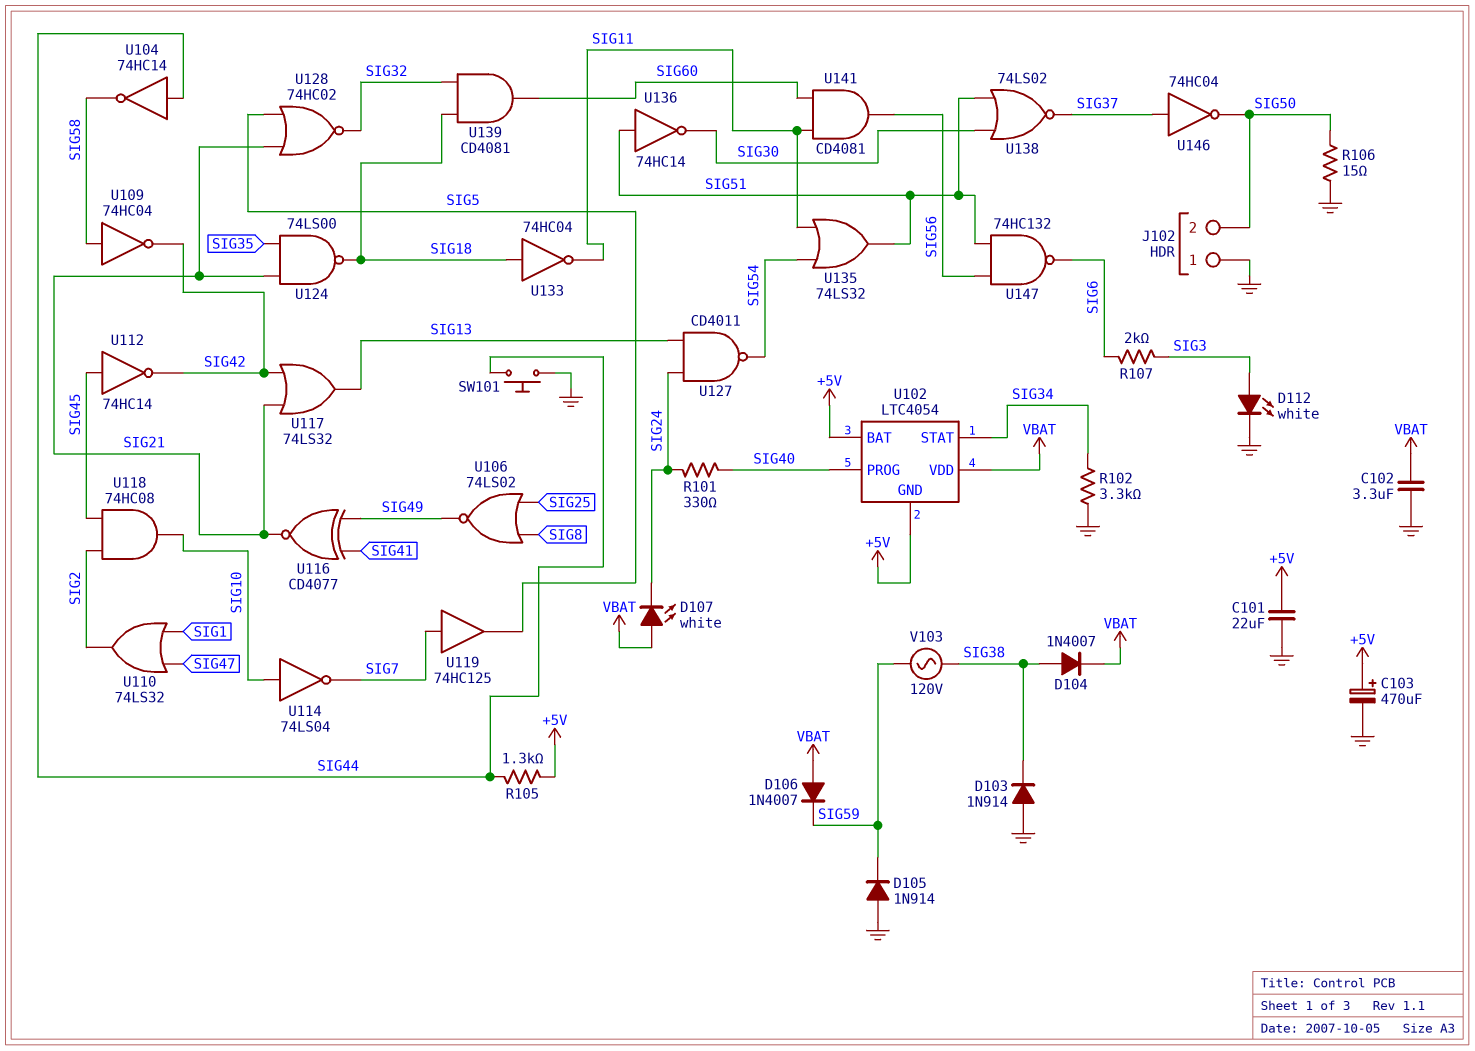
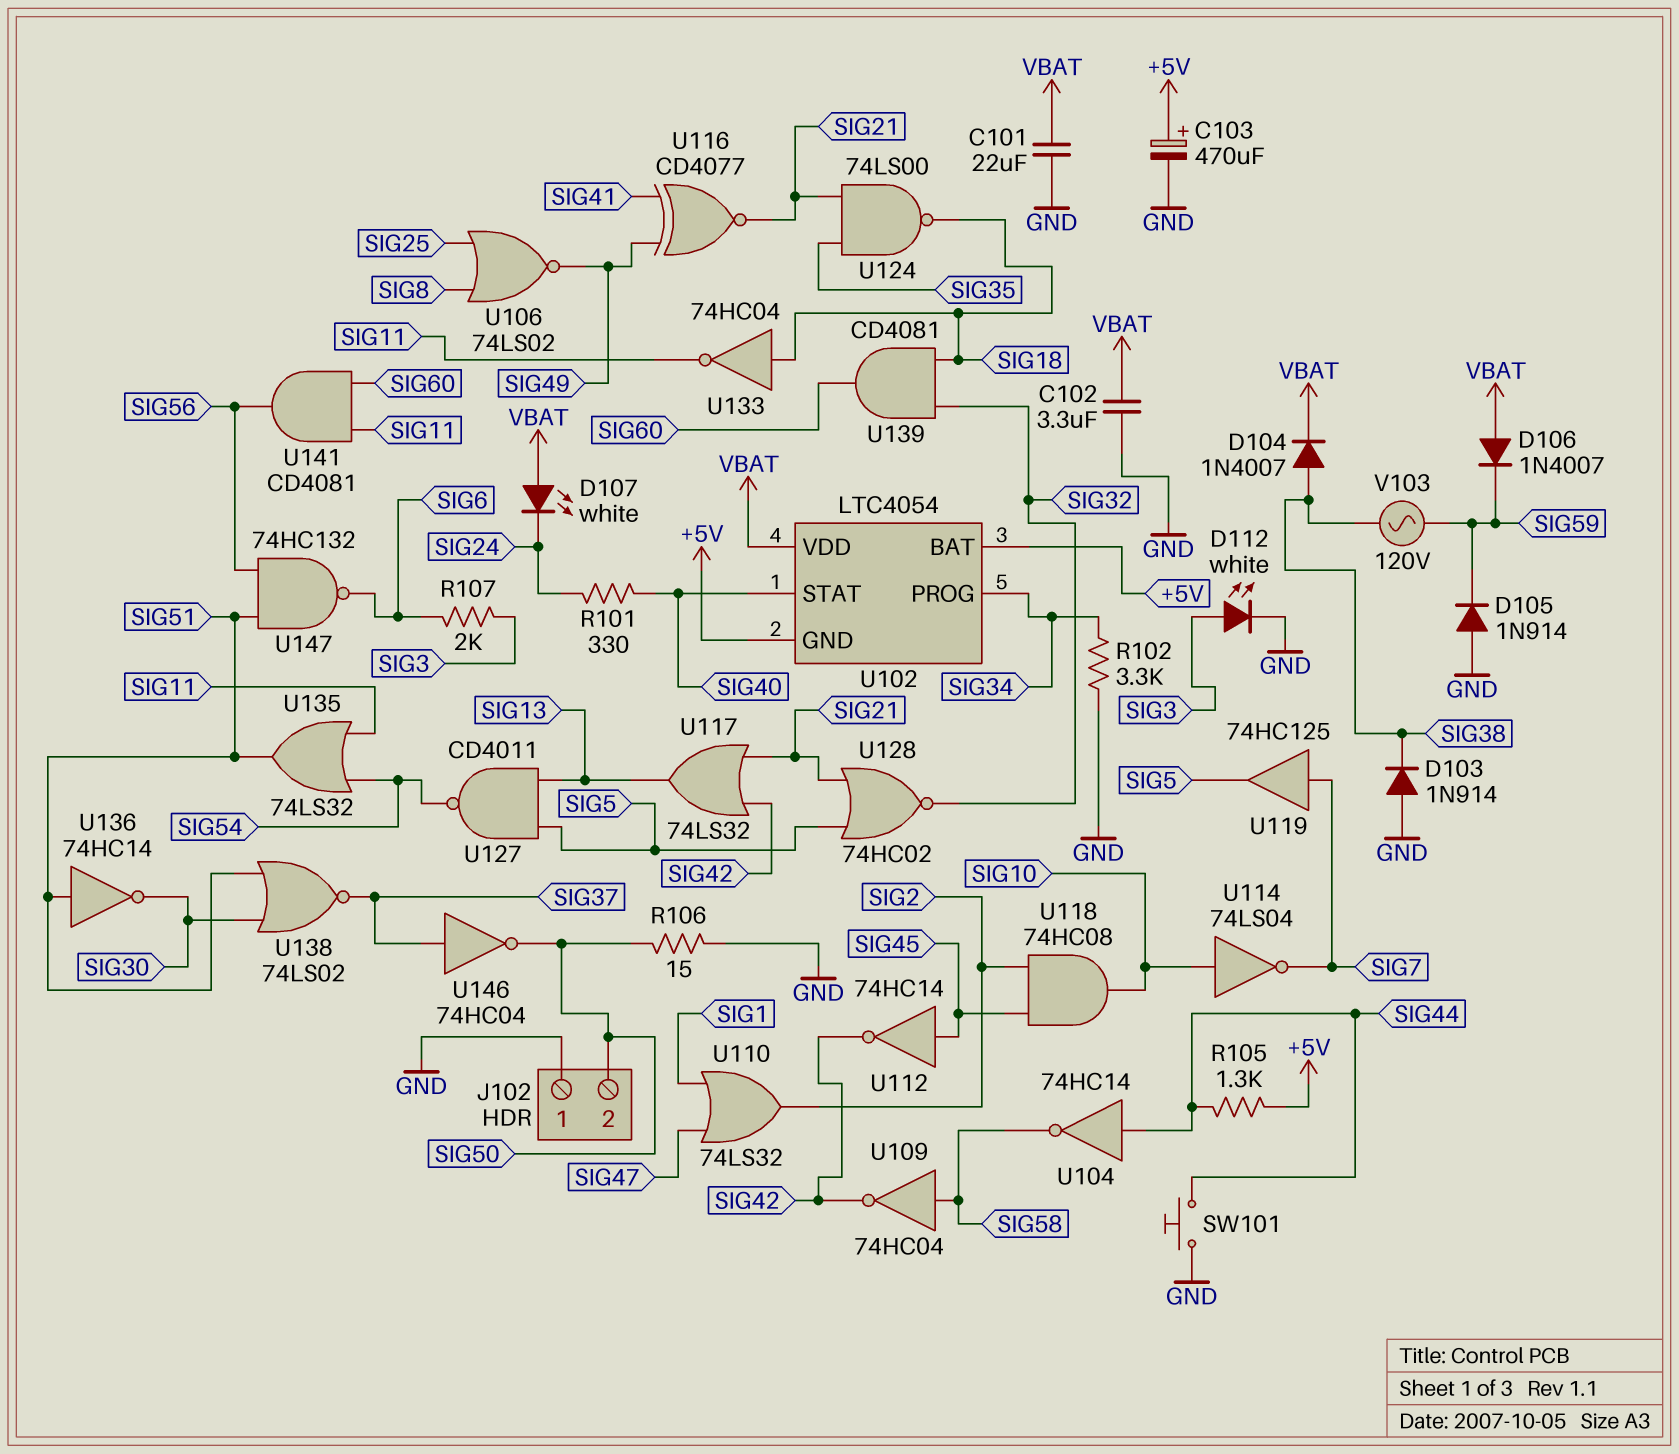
C101: 22uF (+5V, GND) -> 22uF (GND, VBAT)
U102 pin PROG: SIG40 -> SIG34
U102 pin STAT: SIG34 -> SIG40
U127: NAND CD4011 (in SIG13, in SIG24, out SIG54) -> NAND CD4011 (in SIG5, in SIG13, out SIG54)

